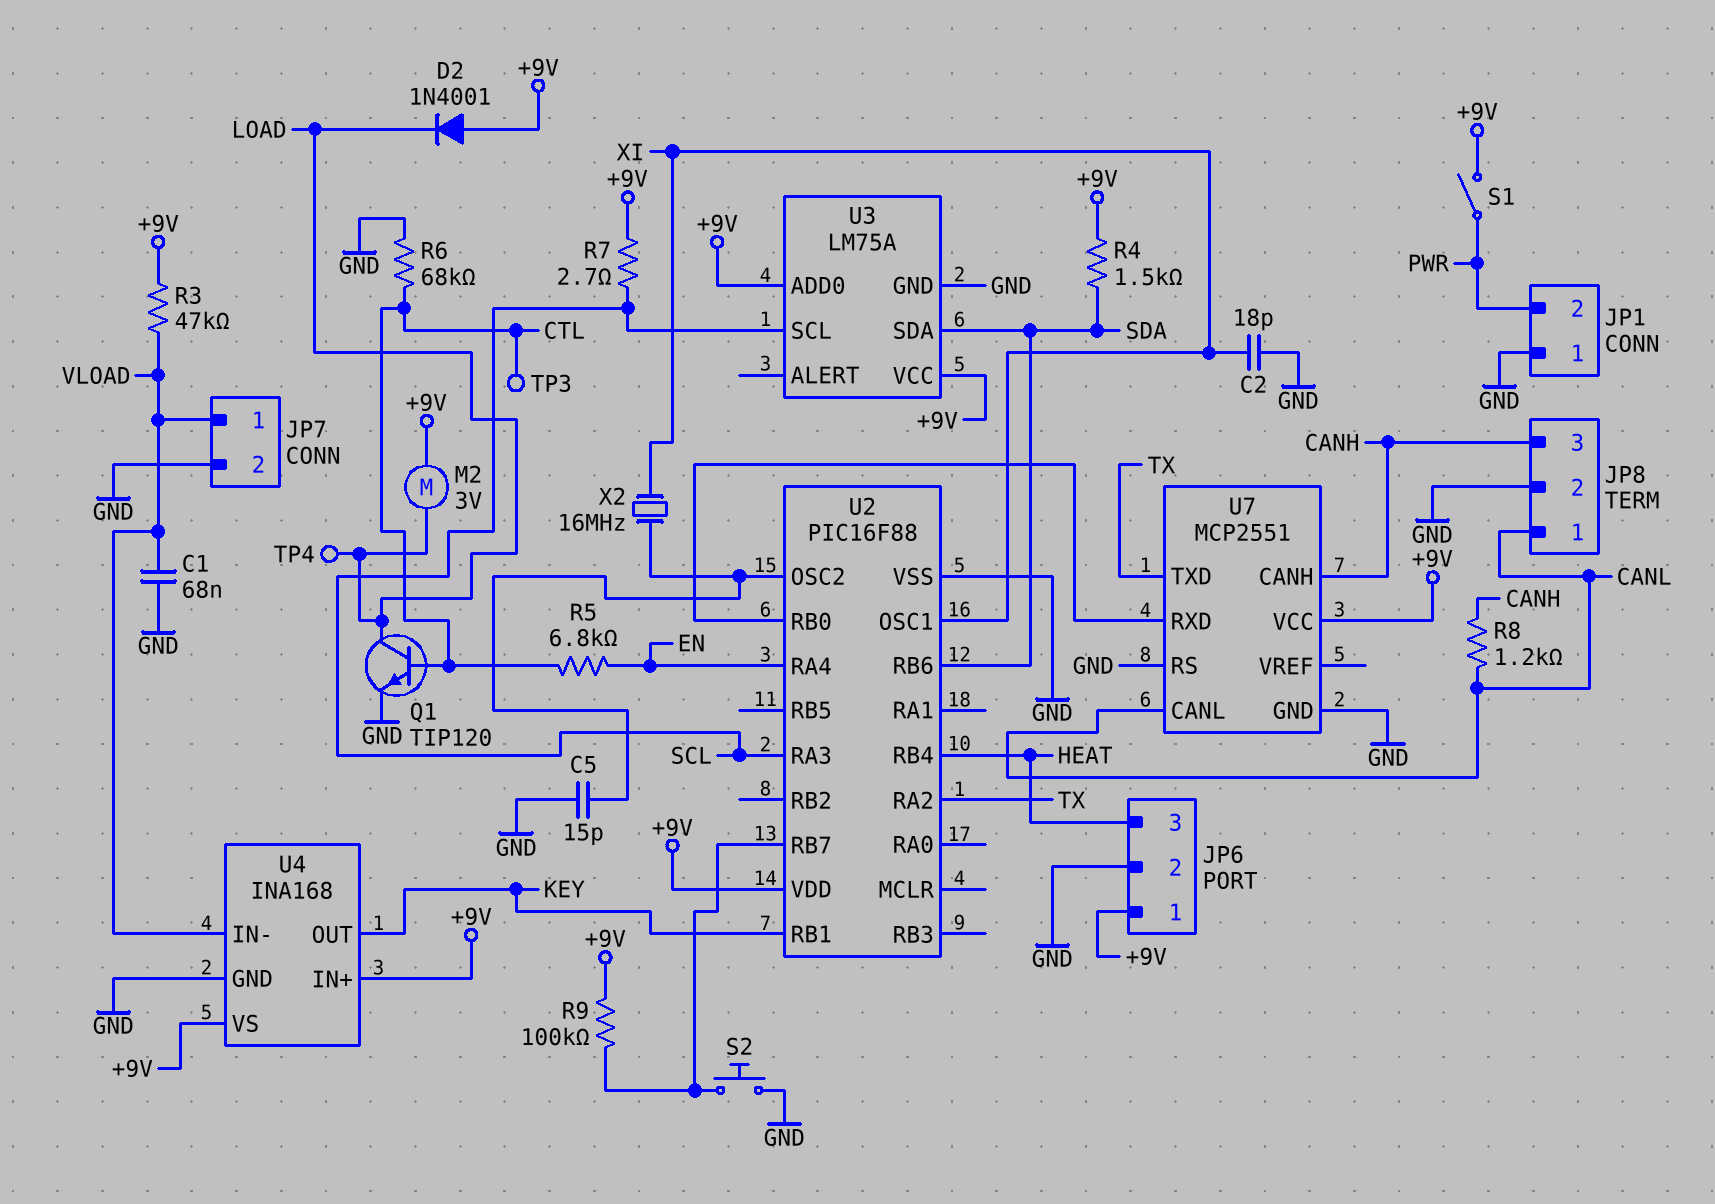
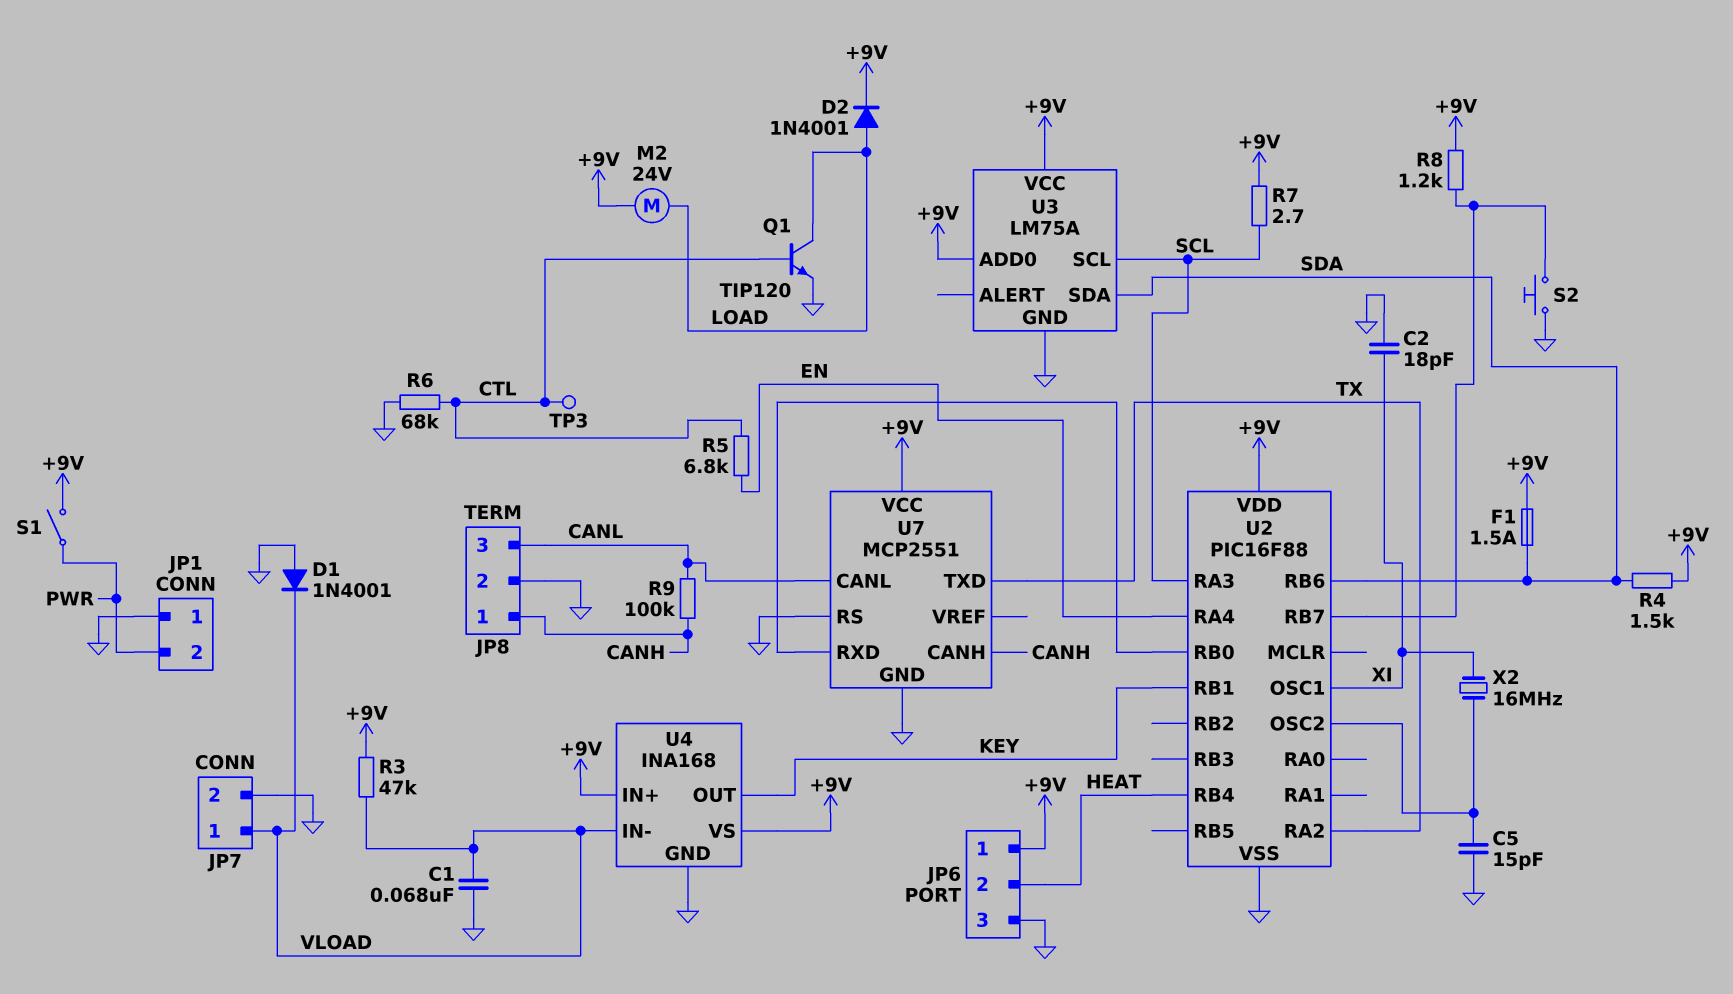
D1: none -> diode 1N4001 (A GND, K VLOAD)
D2: diode 1N4001 (A +9V, K LOAD) -> diode 1N4001 (A LOAD, K +9V)
F1: none -> 1.5A (+9V, SDA)
JP6 pin 2: GND -> HEAT
JP6 pin 3: HEAT -> GND
JP8 pin 1: CANL -> CANH
JP8 pin 3: CANH -> CANL
M2: motor 3V (+9V, LOAD) -> motor 24V (+9V, LOAD)
R8: 1.2k (CANH, CANL) -> 1.2k (+9V, U2/RB7)
R9: 100k (+9V, U2/RB7) -> 100k (CANH, CANL)
TP4: test point (LOAD) -> none

